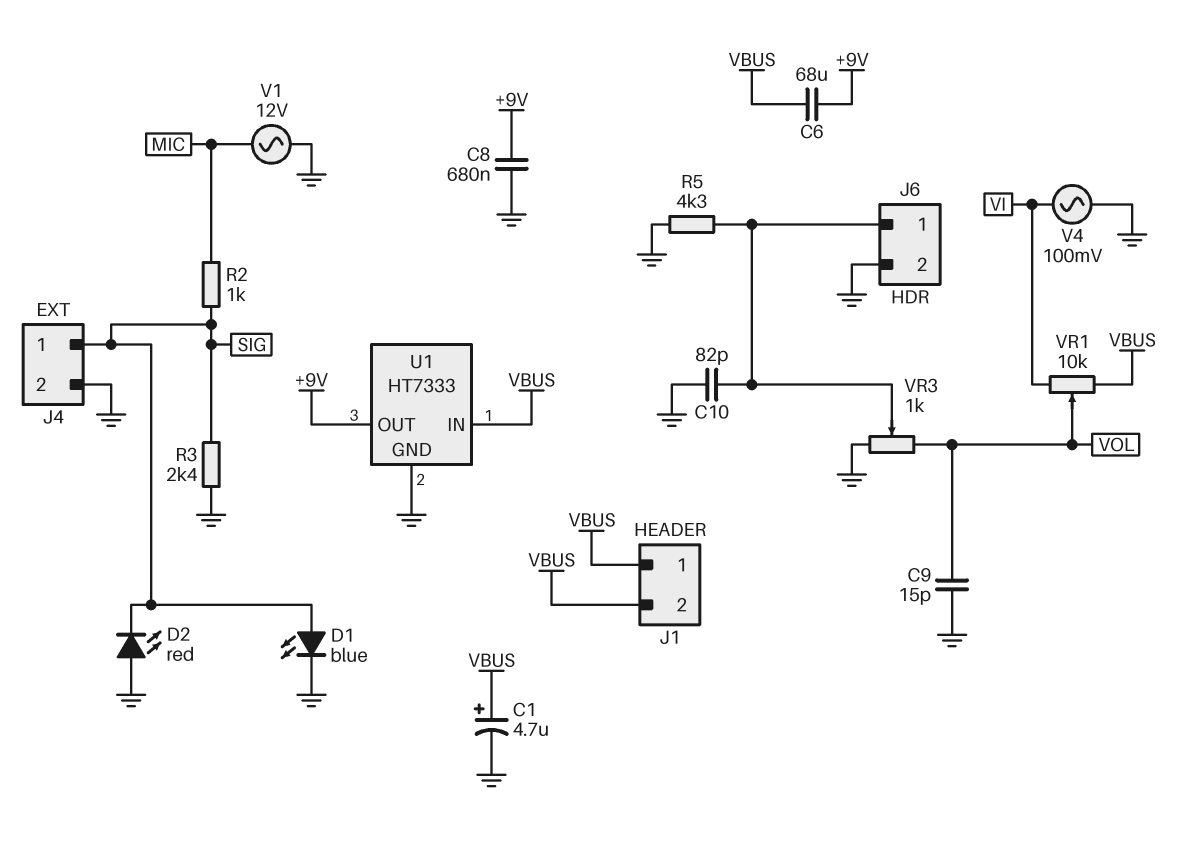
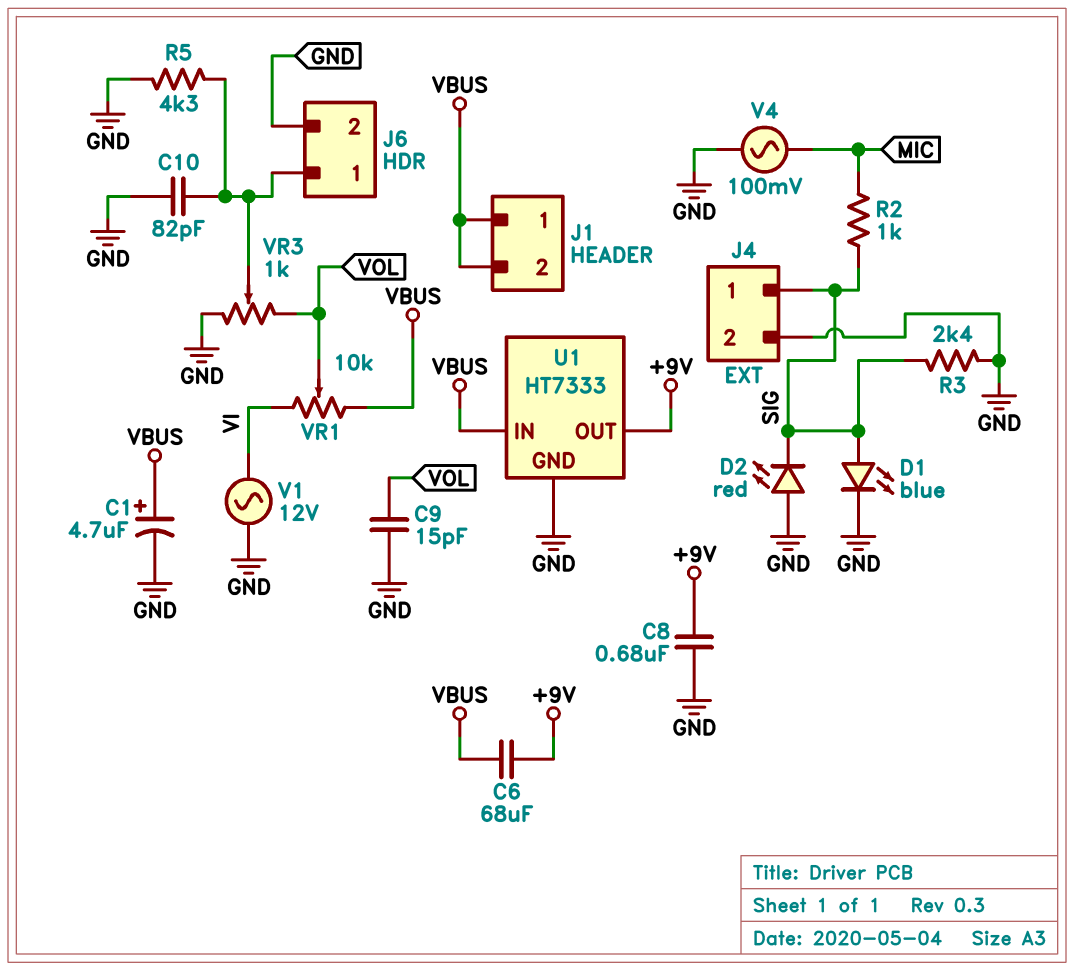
V1: AC 12V (GND, MIC) -> AC 12V (GND, VI)
V4: AC 100mV (GND, VI) -> AC 100mV (GND, MIC)

